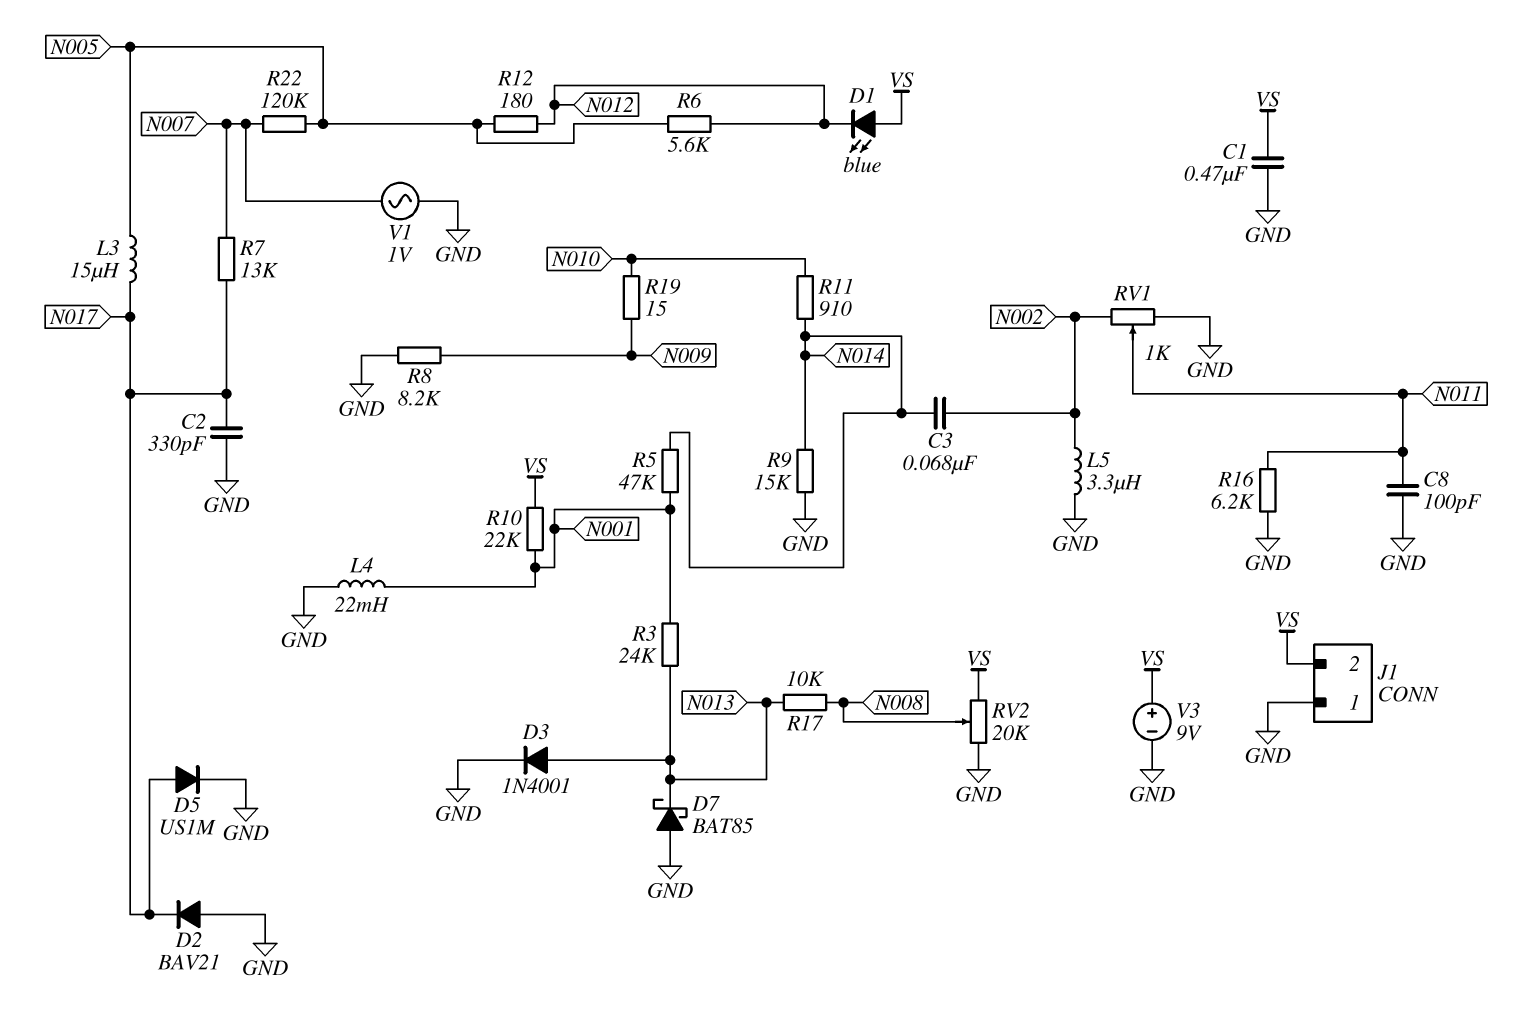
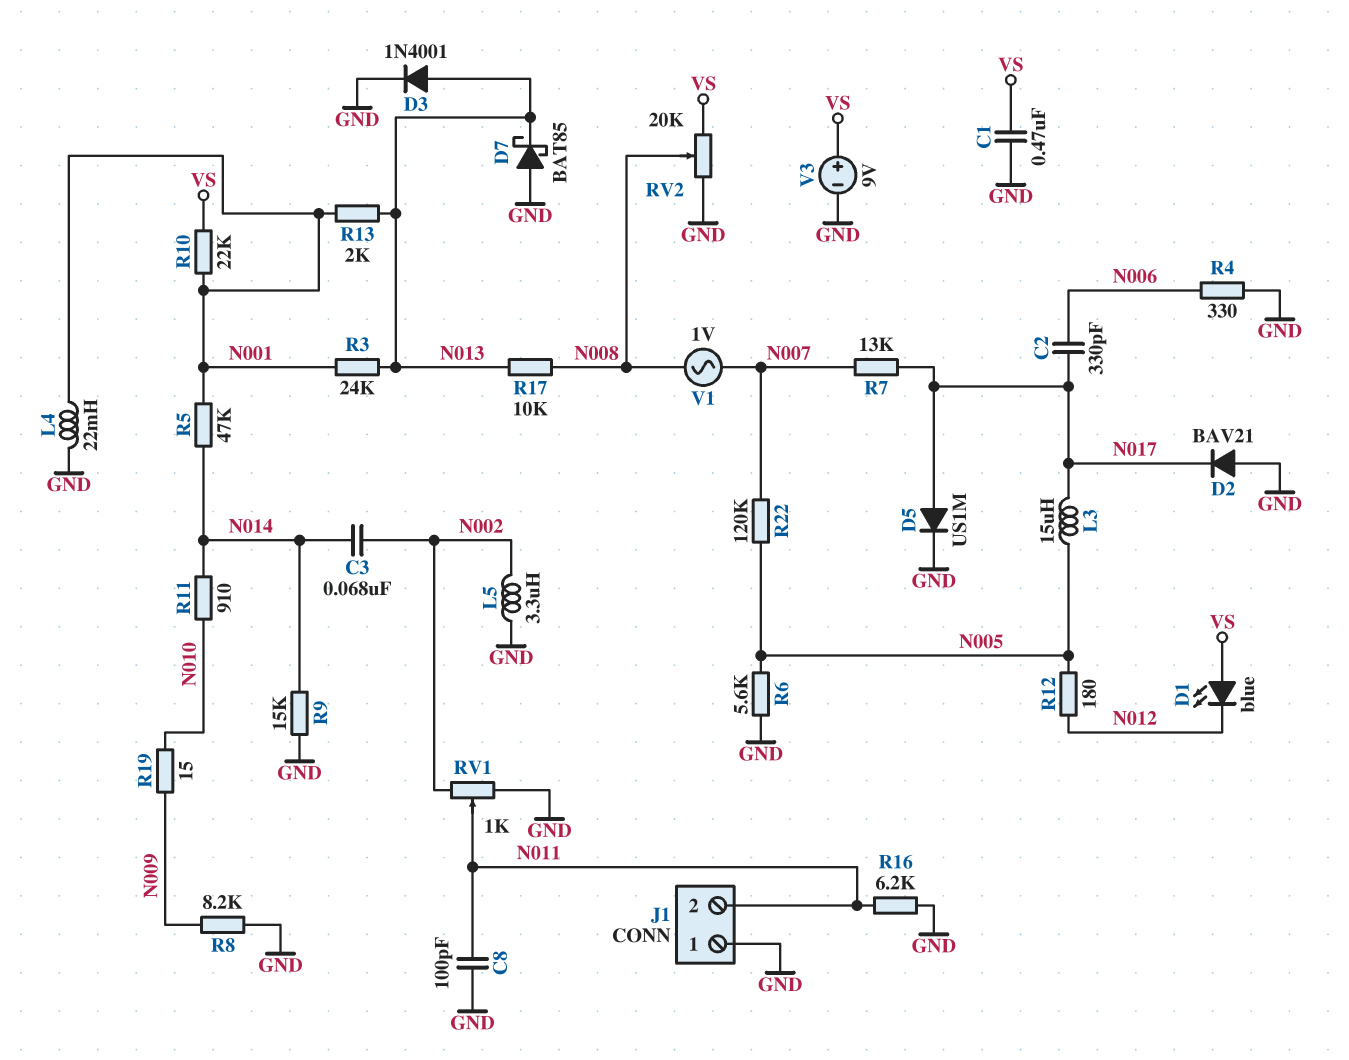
C2: 330pF (GND, N017) -> 330pF (N006, N017)
J1 pin 2: VS -> N011
R4: none -> 330 (GND, N006)
R6: 5.6k (N005, N012) -> 5.6k (GND, N005)
R13: none -> 2k (N001, N013)
V1: AC 1V (GND, N007) -> AC 1V (N007, N008)

